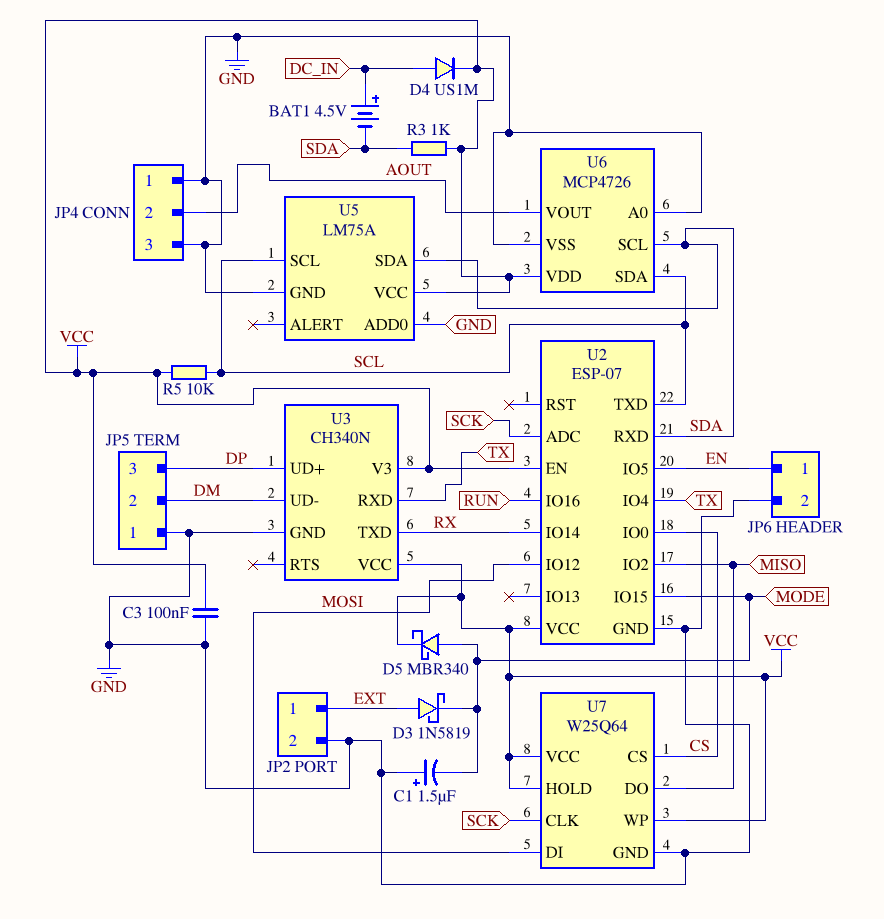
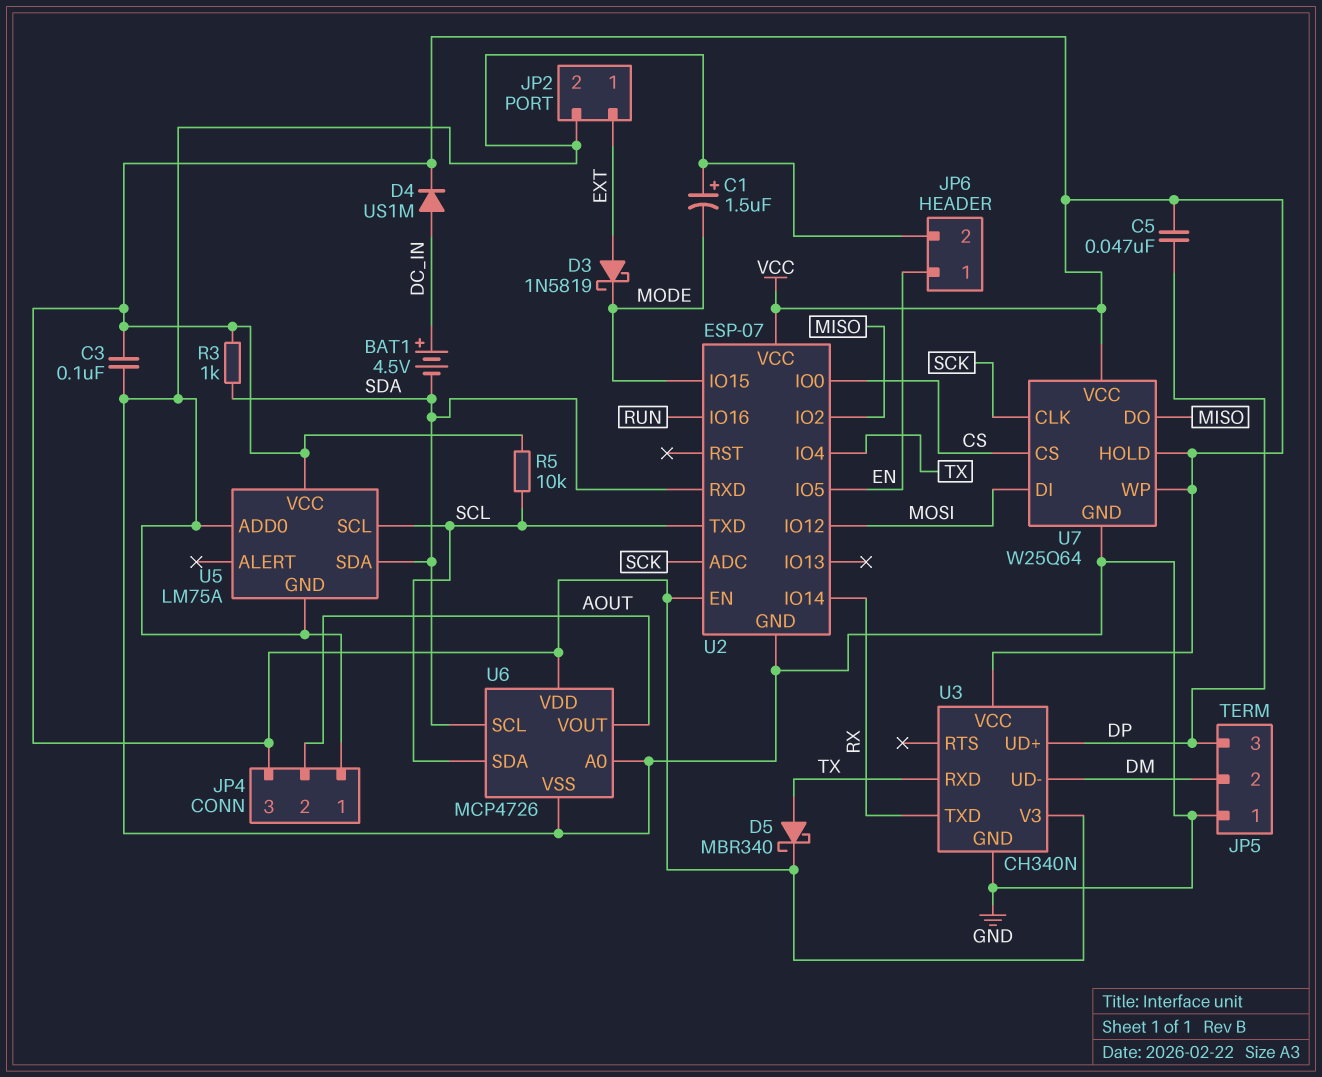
C5: none -> 47nF (DP, VCC)
D5: schottky MBR340 (A MODE, K VCC) -> schottky MBR340 (A TX, K VCC)
JP4 pin 3: GND -> VCC

